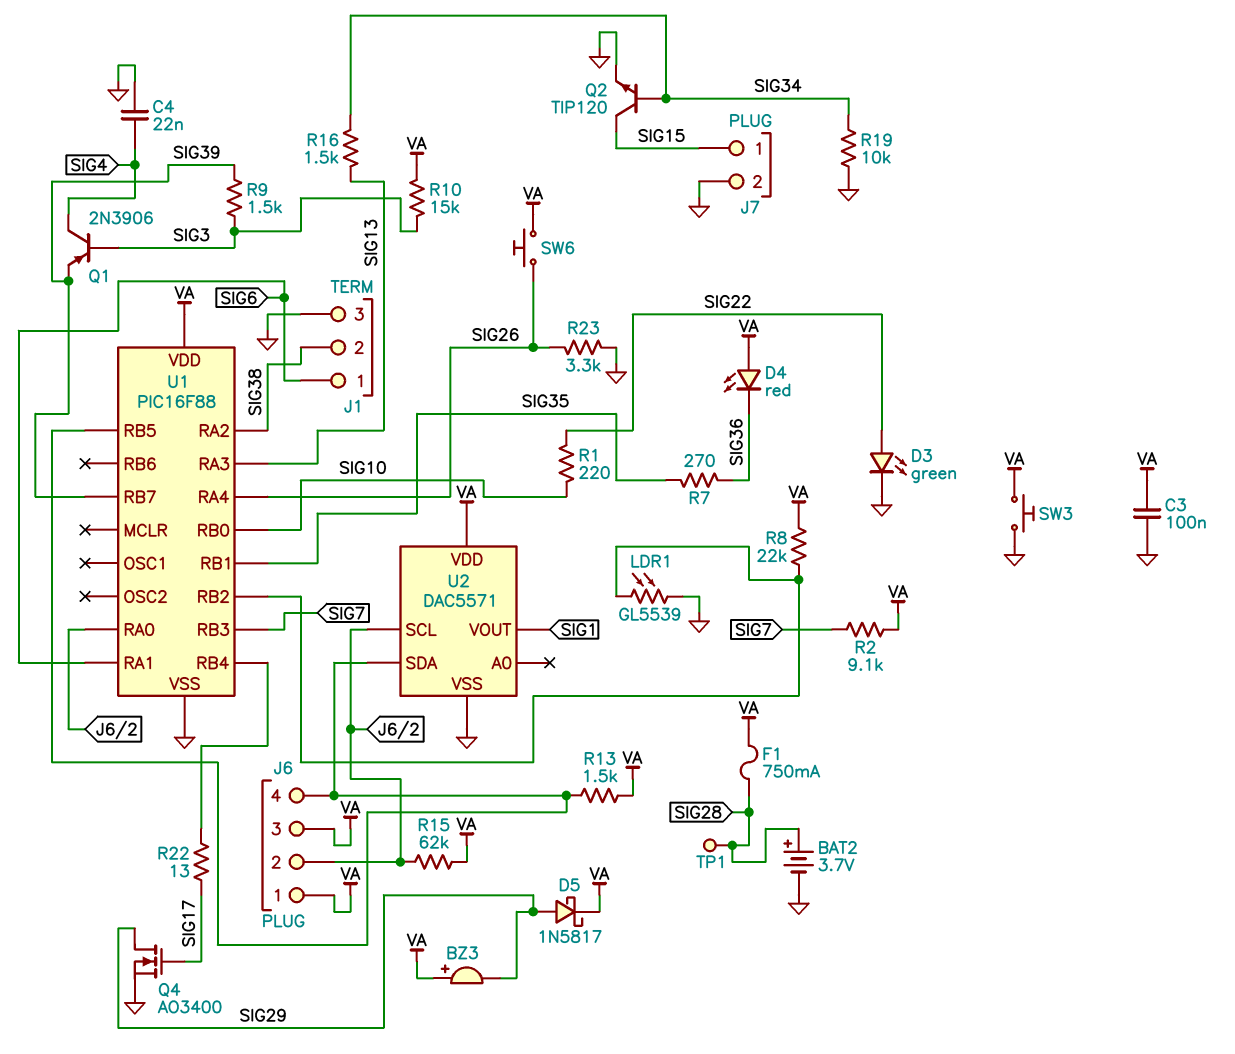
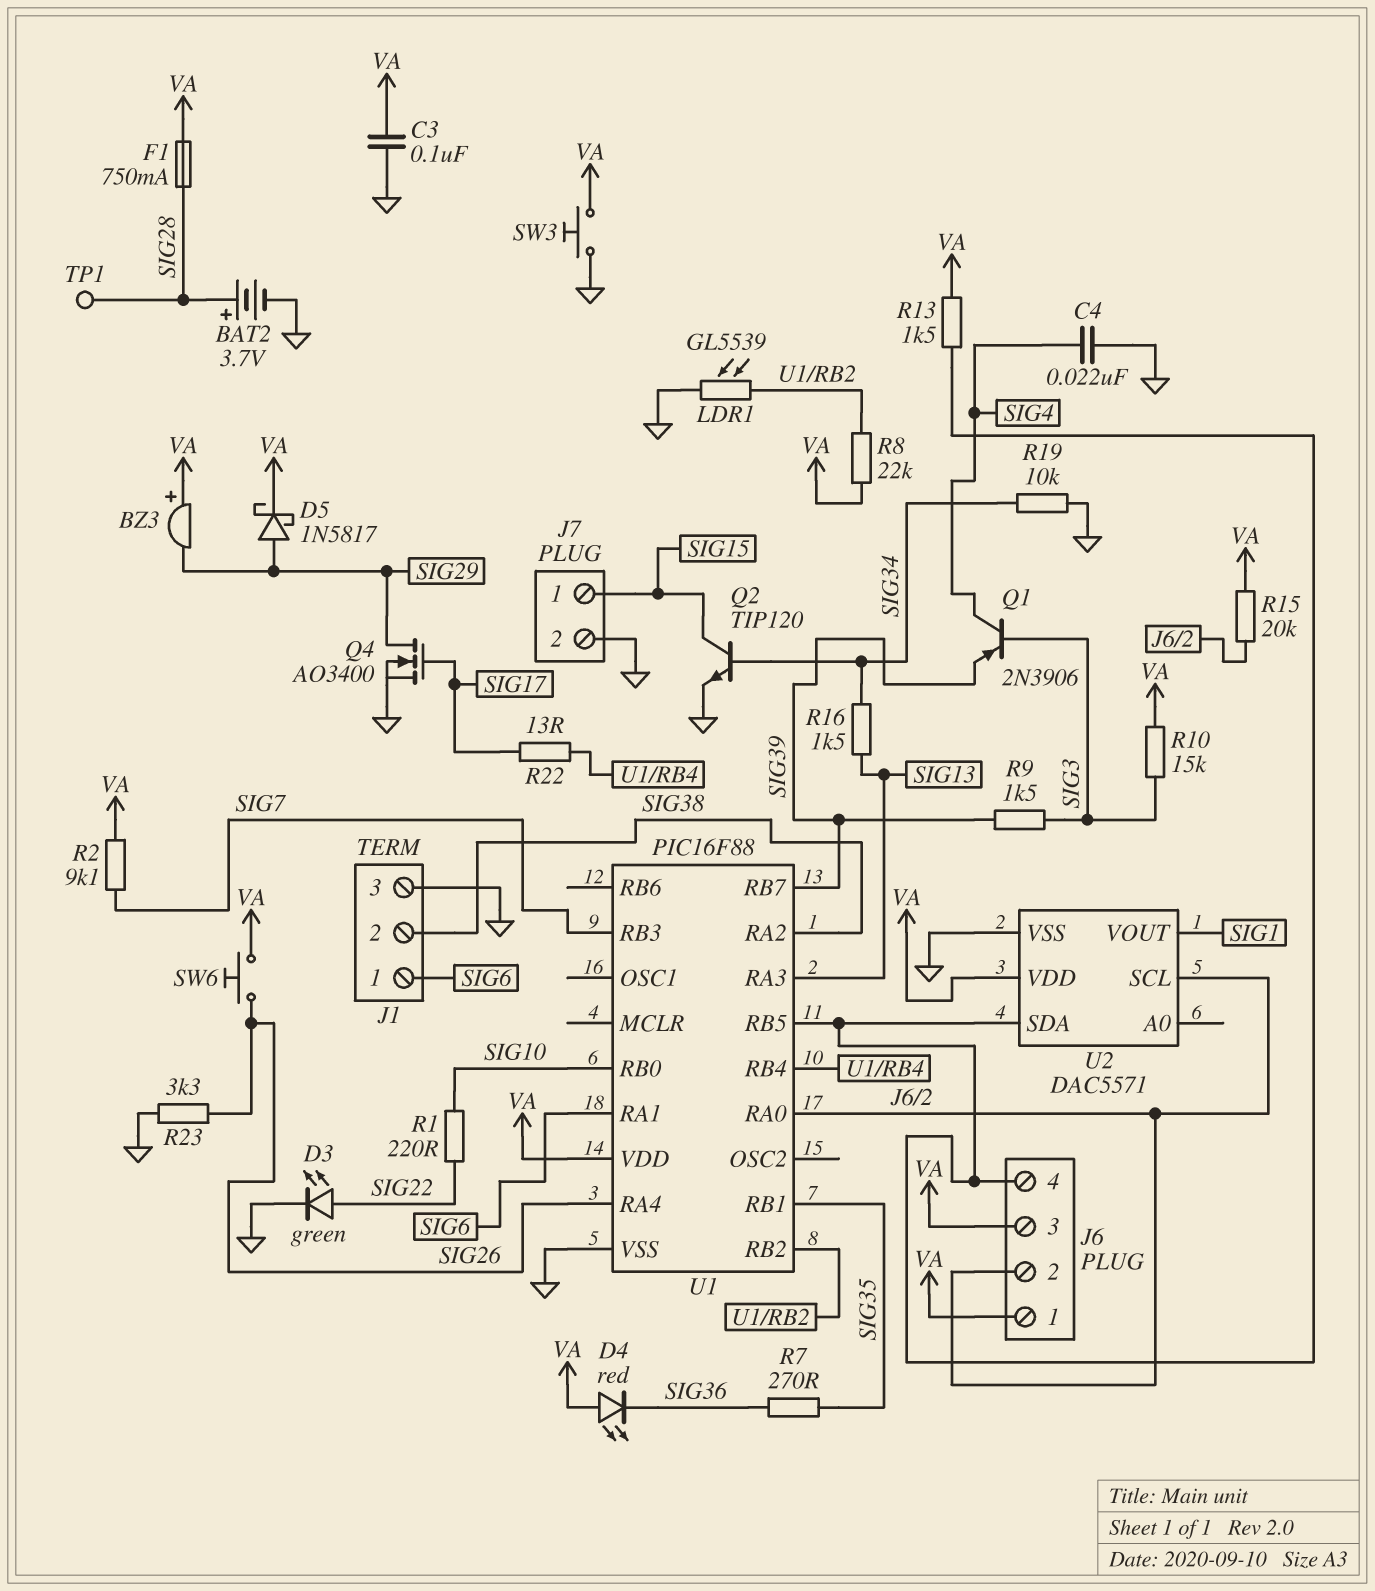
R15: 62k (J6/2, VA) -> 20k (J6/2, VA)

